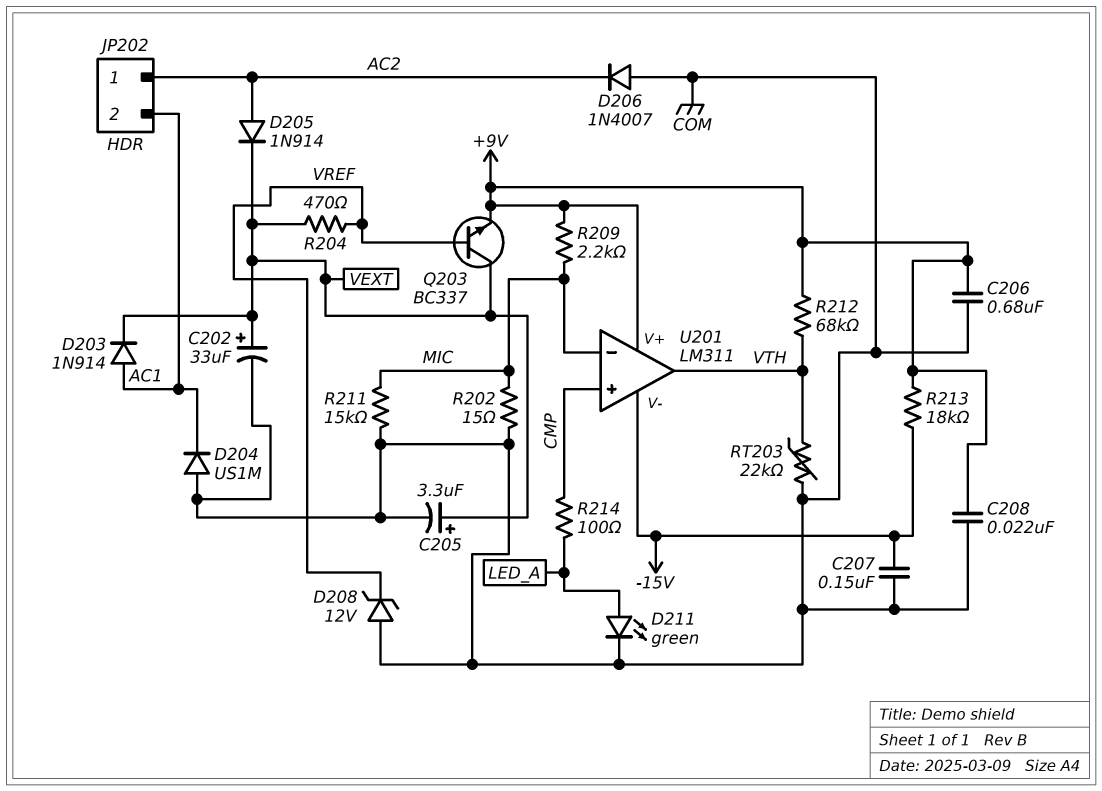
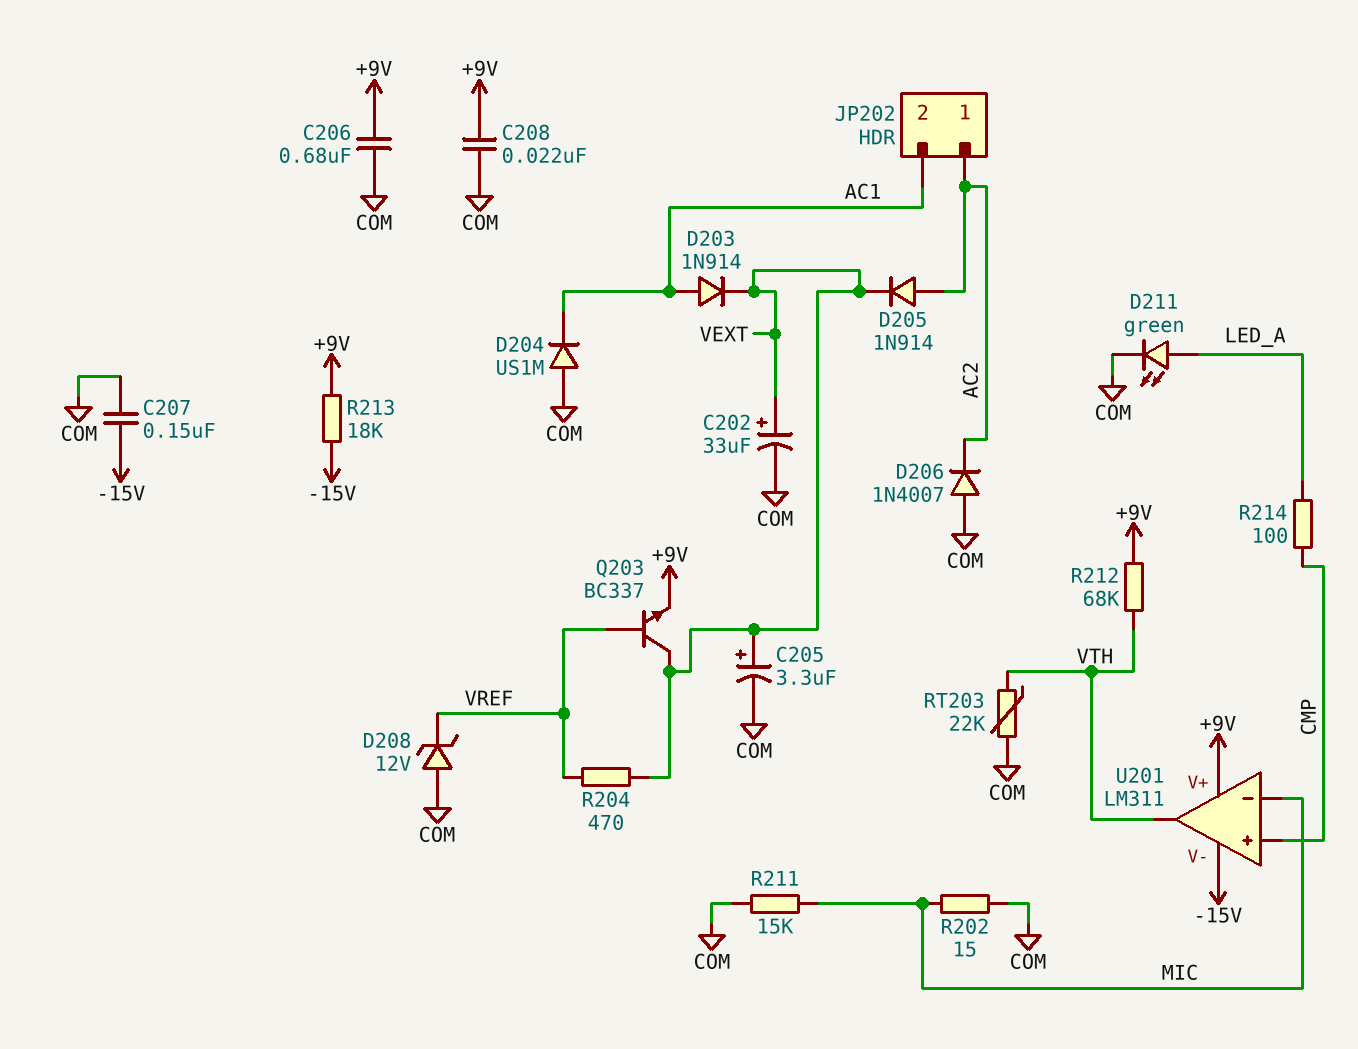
R209: 2.2k (+9V, MIC) -> none

